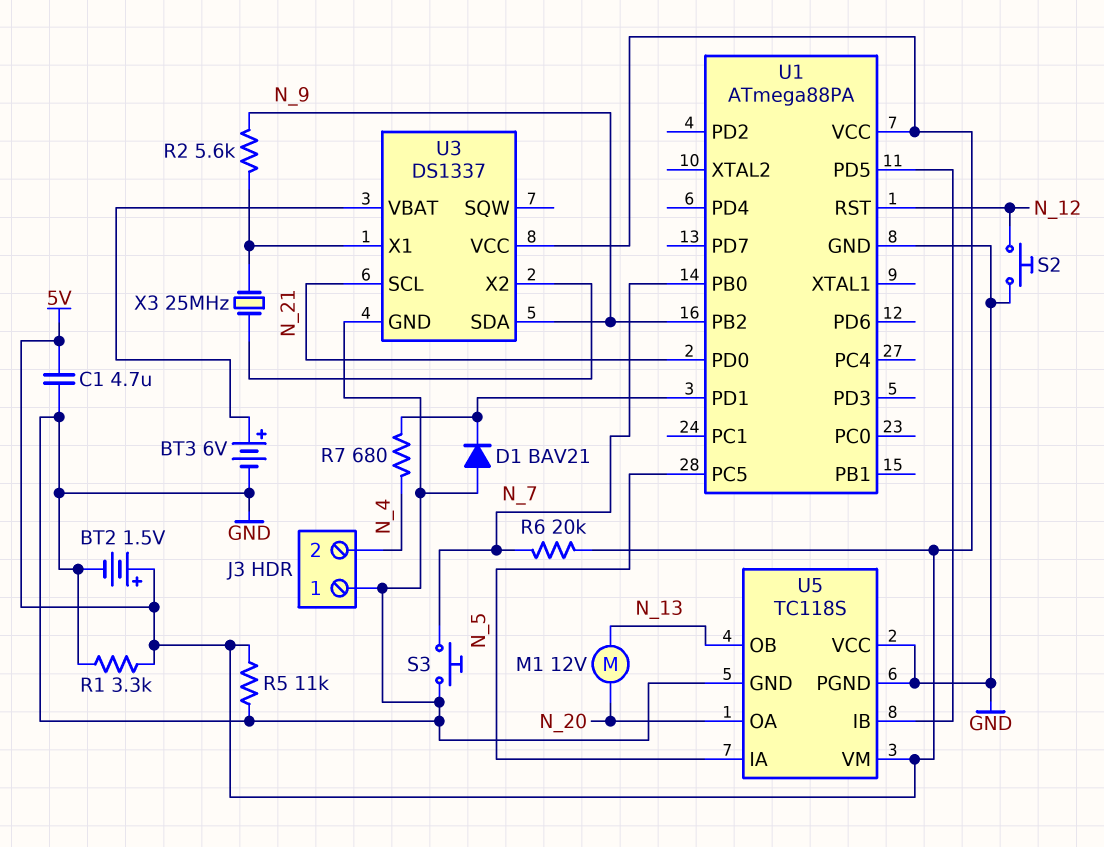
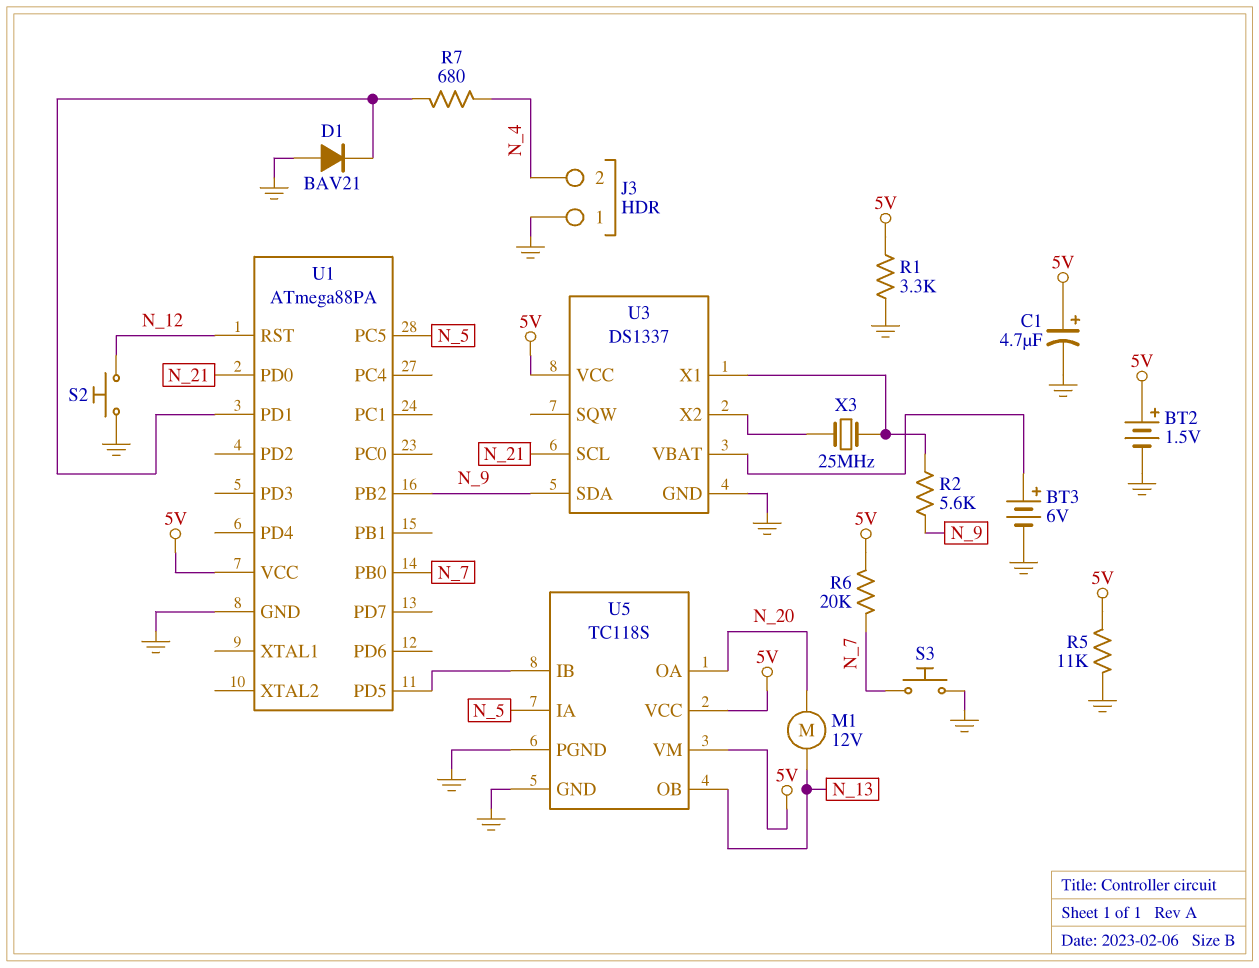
C1: 4.7uF (5V, GND) -> 4.7uF (plus 5V, minus GND)
U5 pin VCC: GND -> 5V

